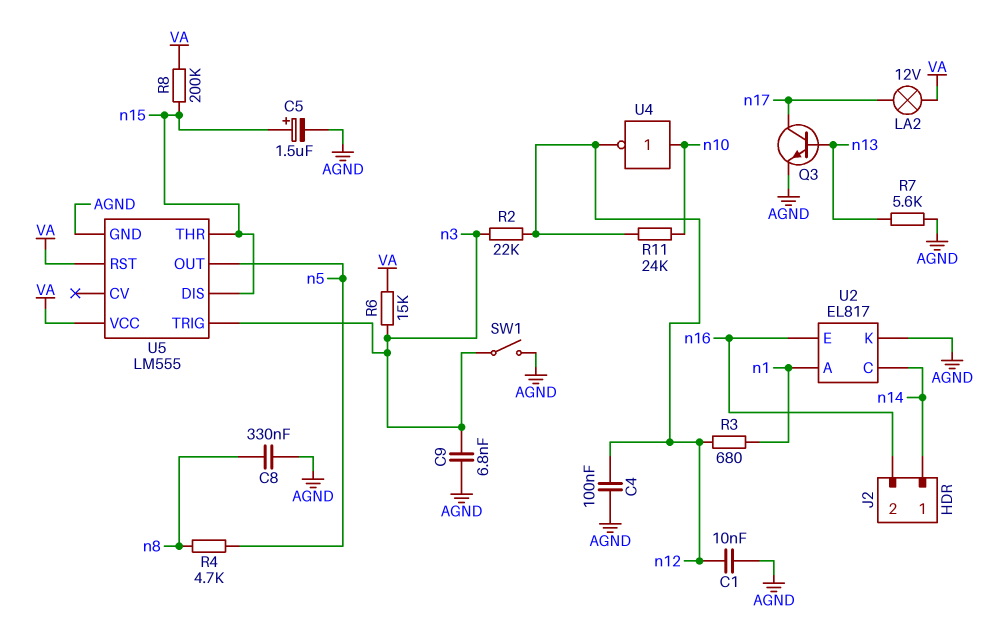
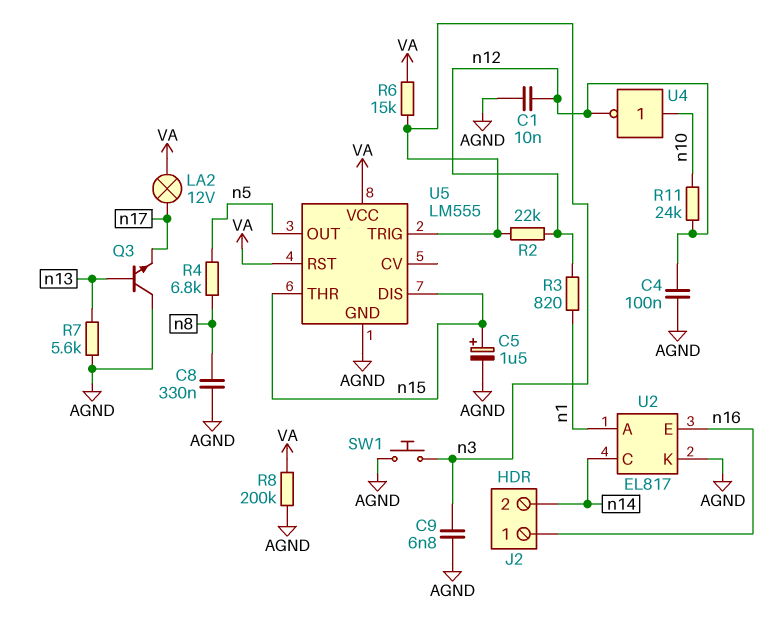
J2 pin 1: n14 -> n16
J2 pin 2: n16 -> n14
Q3: NPN (B n13, C n17, E AGND) -> NPN (B n13, C AGND, E n17)
R3: 680 (n1, n12) -> 820 (n1, n12)
R4: 4.7k (n5, n8) -> 6.8k (n5, n8)
R8: 200k (VA, n15) -> 200k (AGND, VA)
SW1: switch (AGND, n3) -> button (AGND, n3)

